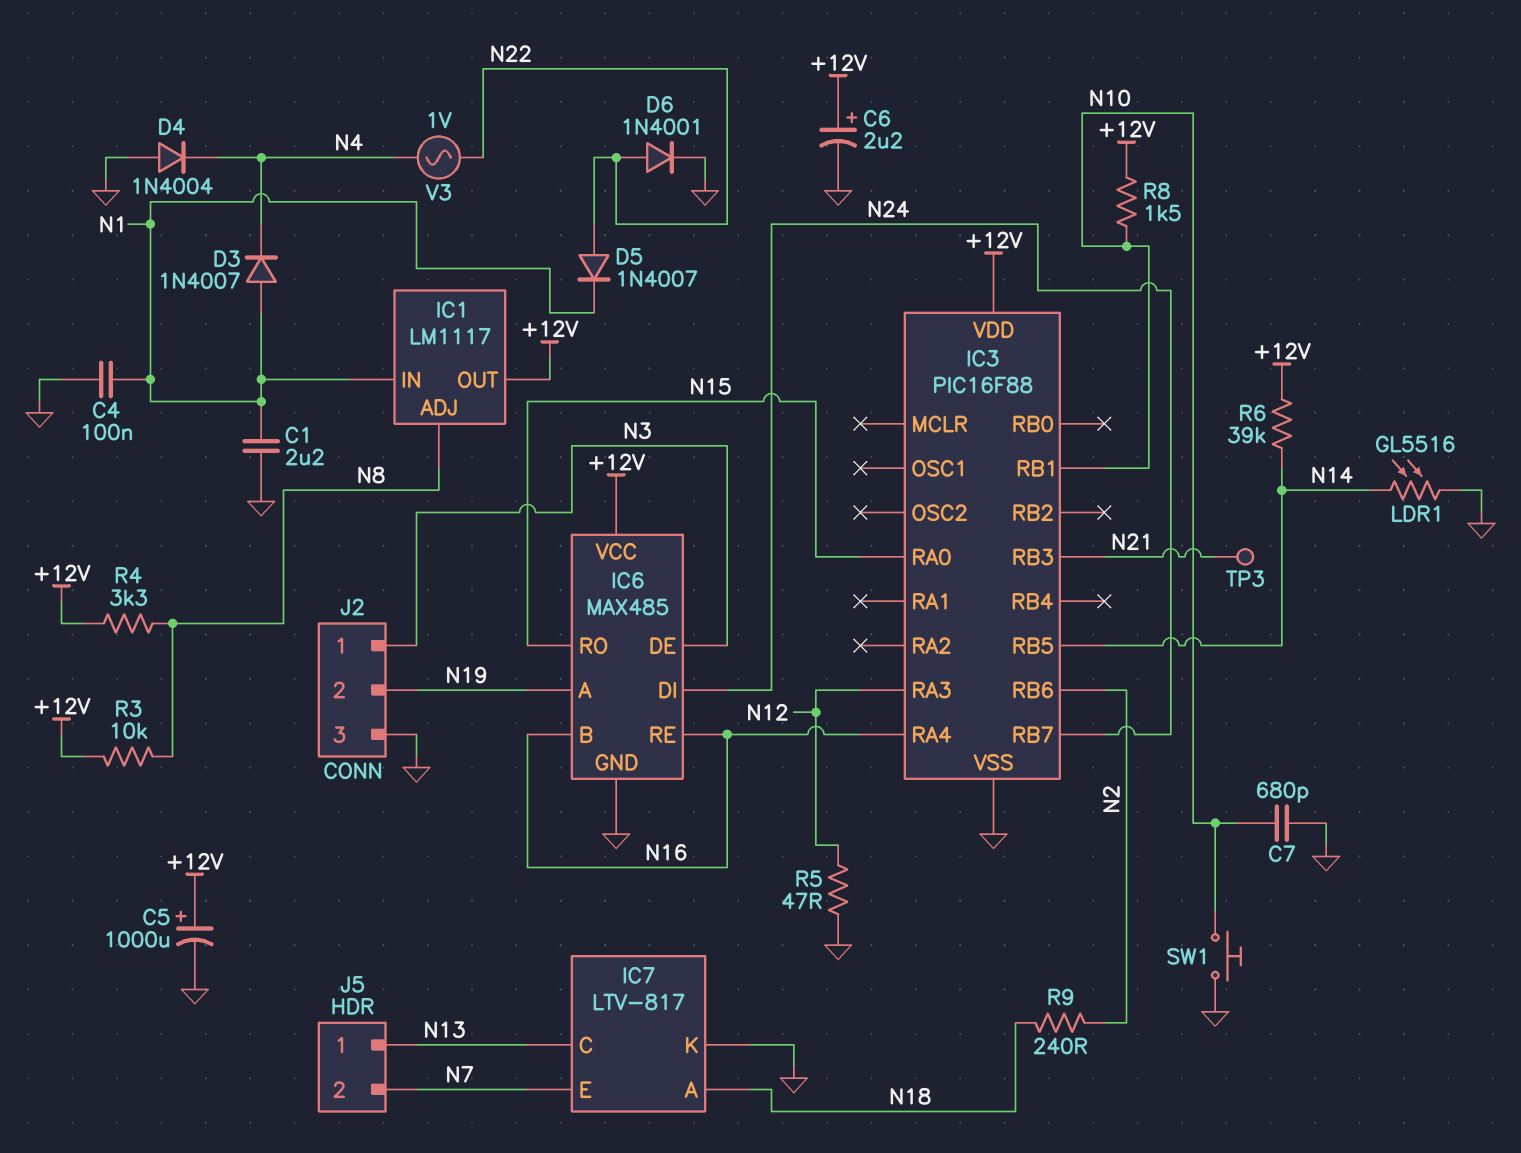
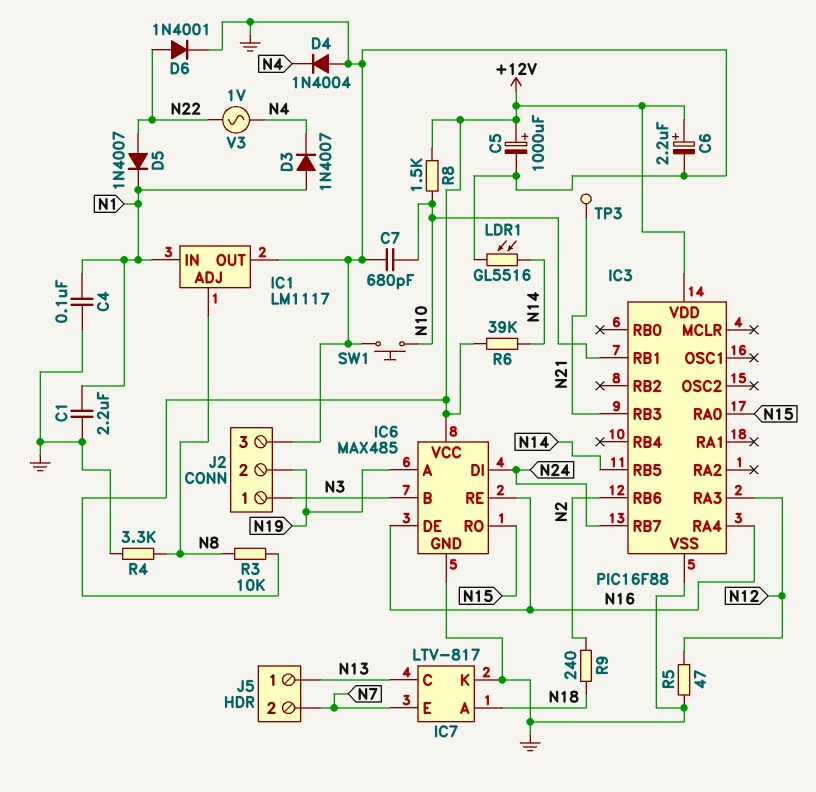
IC1 pin OUT: +12V -> GND
IC6 pin B: N16 -> N3
IC6 pin DE: N3 -> N16
R4: 3.3k (+12V, N8) -> 3.3k (GND, N8)

